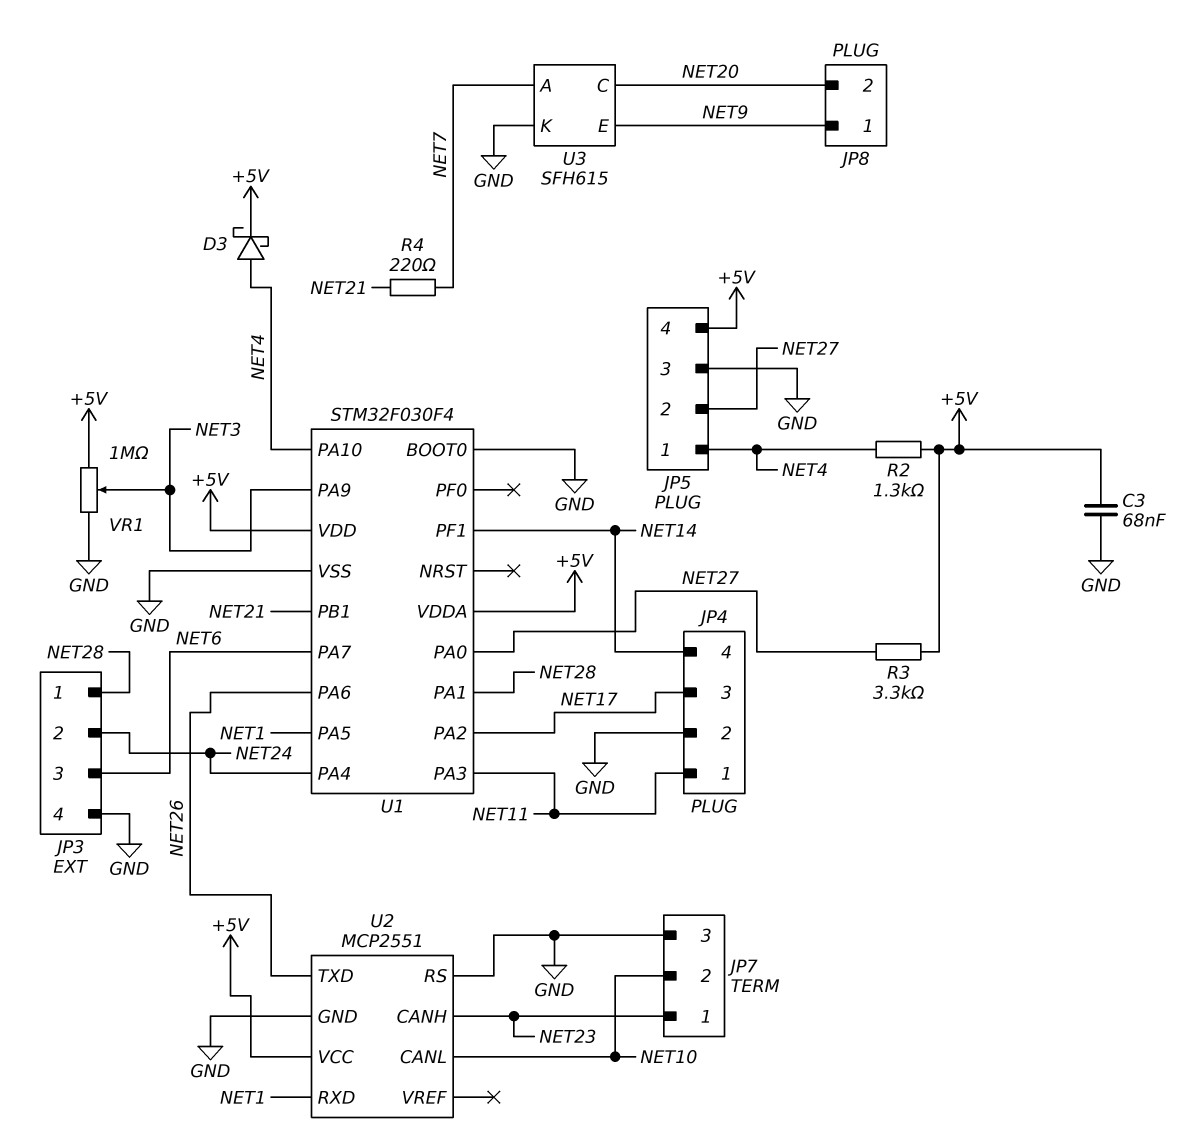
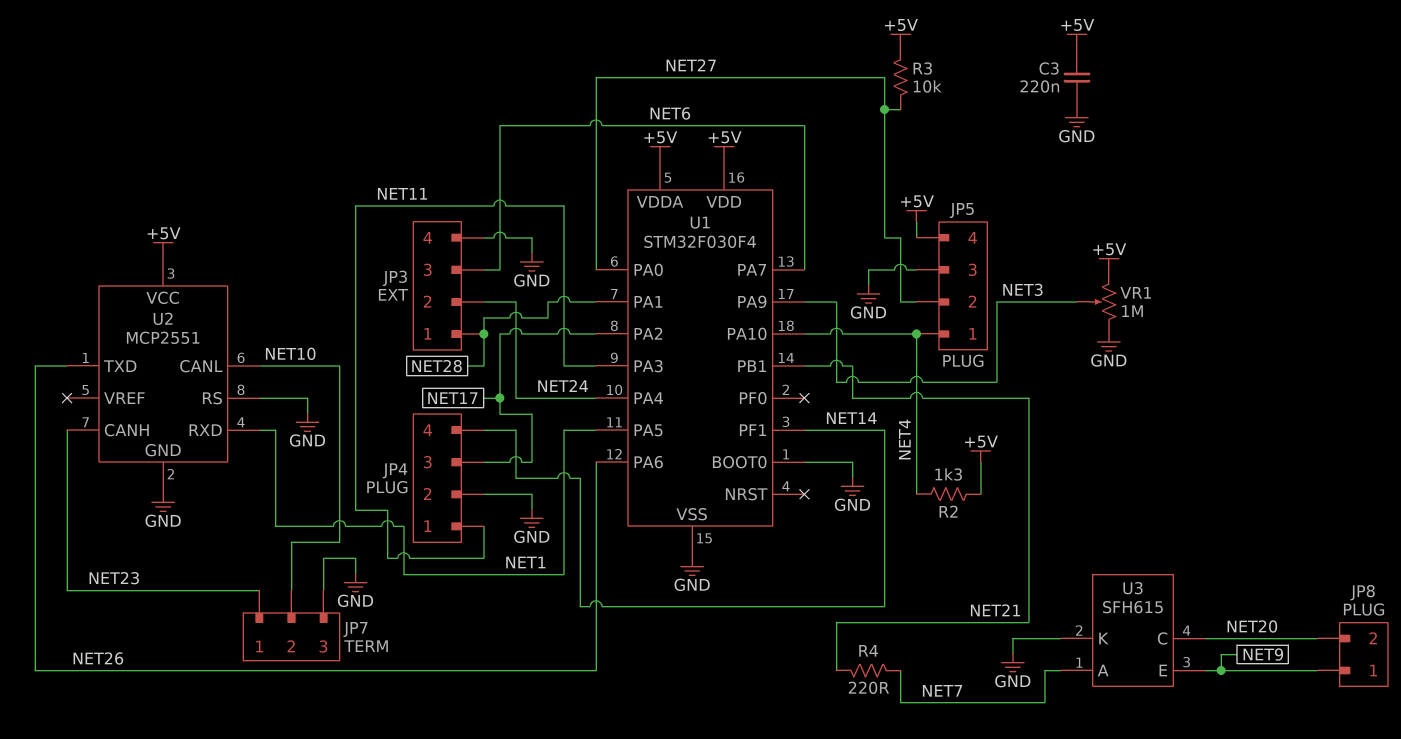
C3: 68nF (+5V, GND) -> 220nF (+5V, GND)
D3: schottky (A NET4, K +5V) -> none
R3: 3.3k (+5V, NET27) -> 10k (+5V, NET27)

